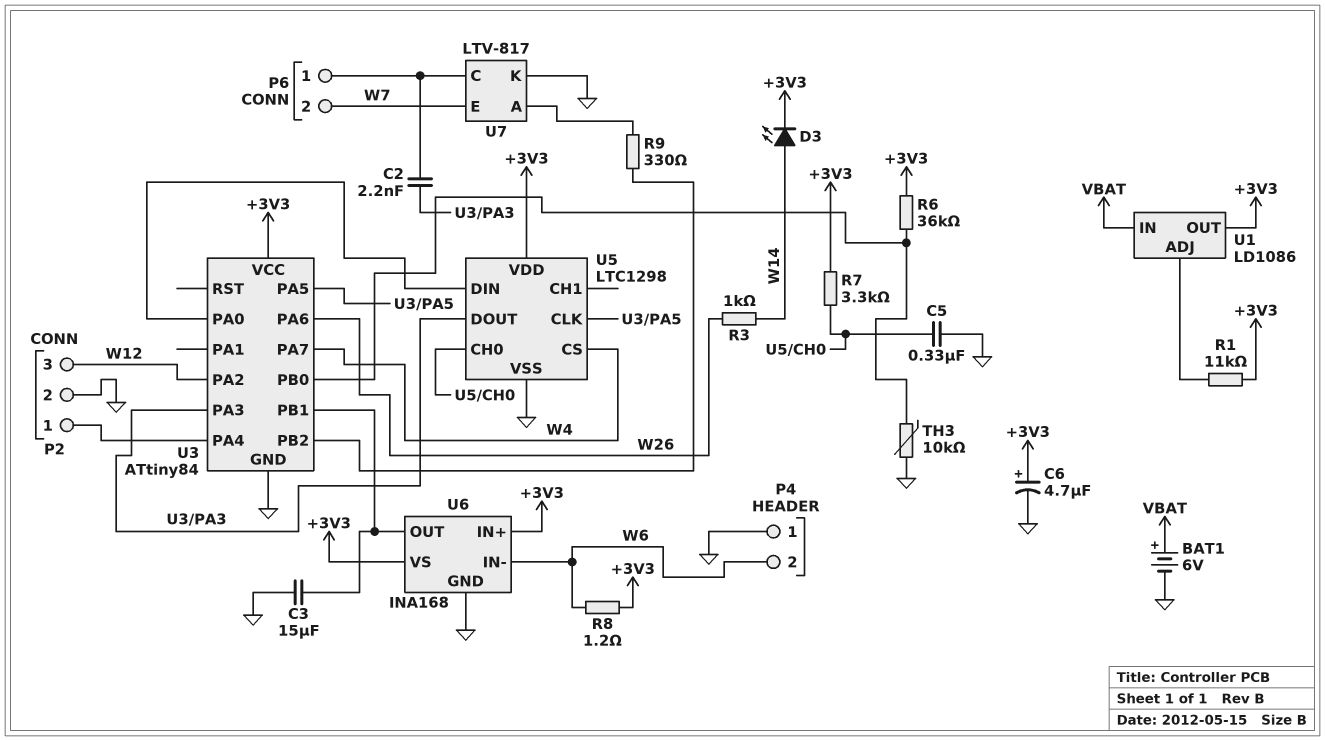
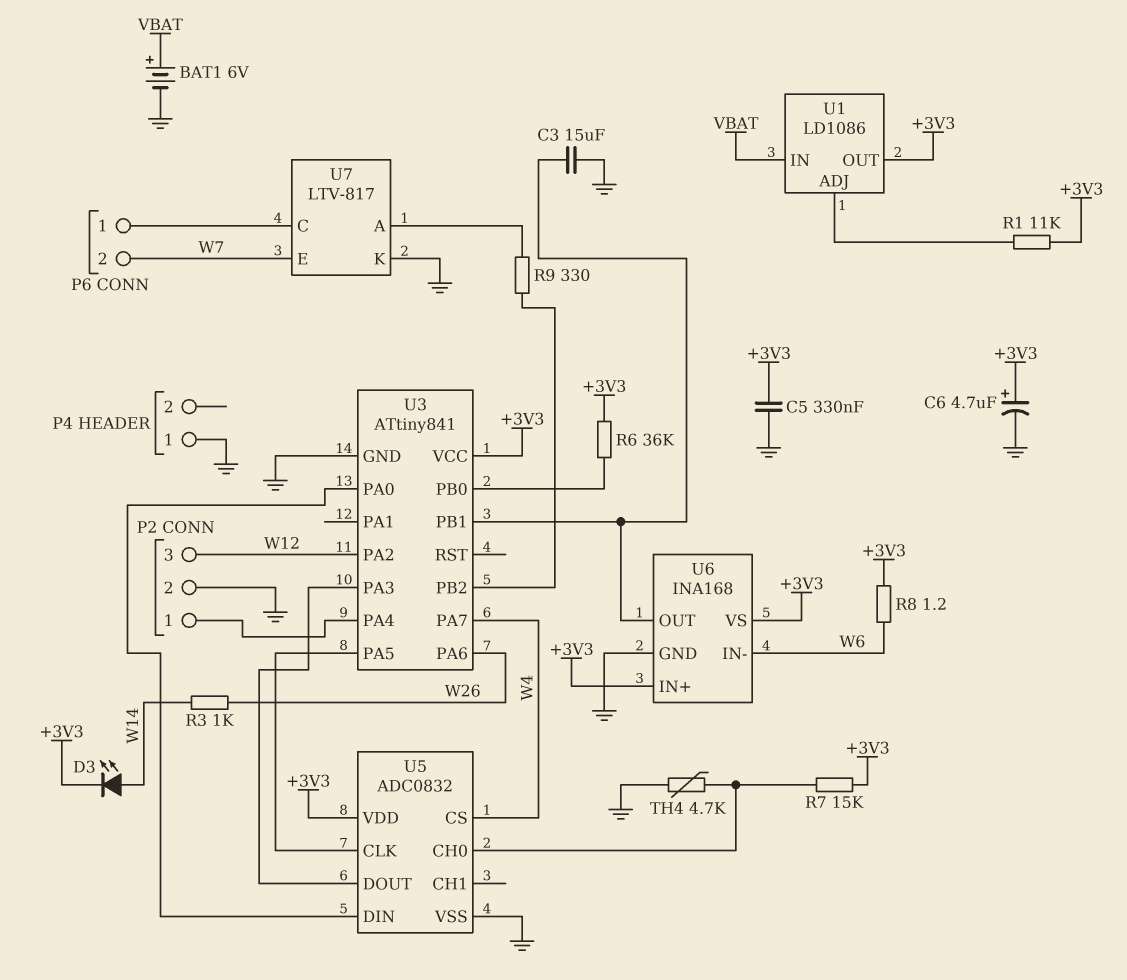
C2: 2.2nF (P6/1, U3/PA3) -> none
C5: 330nF (GND, U5/CH0) -> 330nF (+3V3, GND)
P4 pin 2: W6 -> none
R7: 3.3k (+3V3, U5/CH0) -> 15k (+3V3, U5/CH0)
TH3: 10k (GND, U3/PB0) -> none
TH4: none -> 4.7k (GND, U5/CH0)
U3: ATtiny84 -> ATtiny841
U5: LTC1298 -> ADC0832

